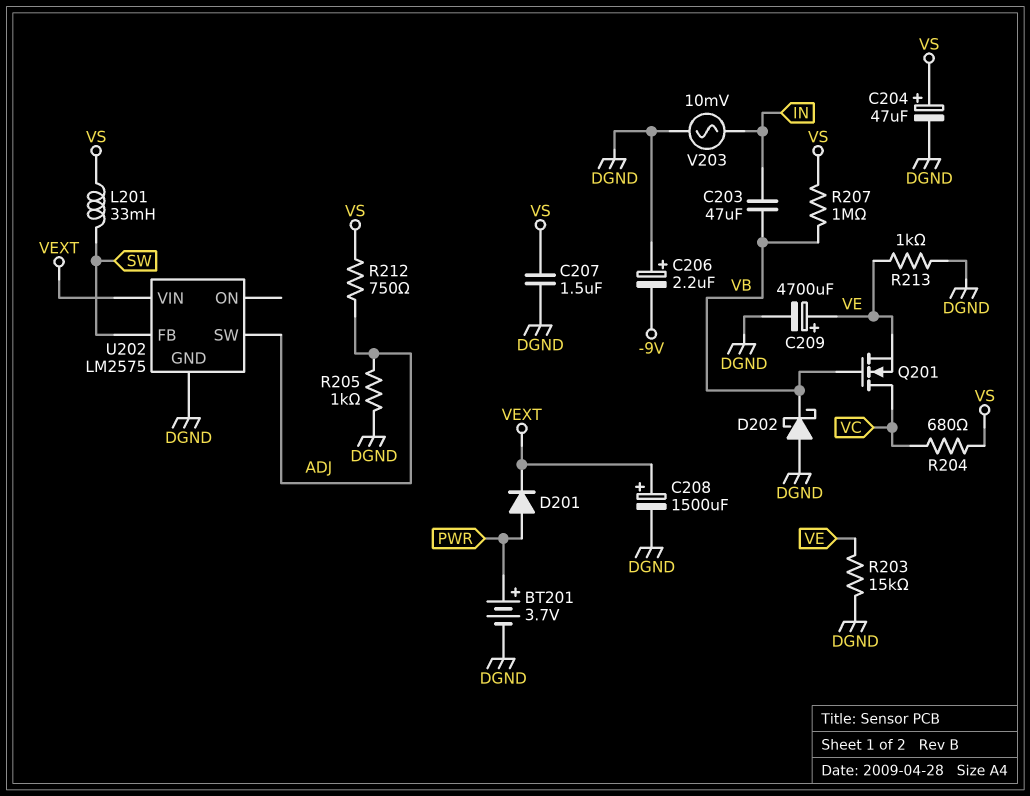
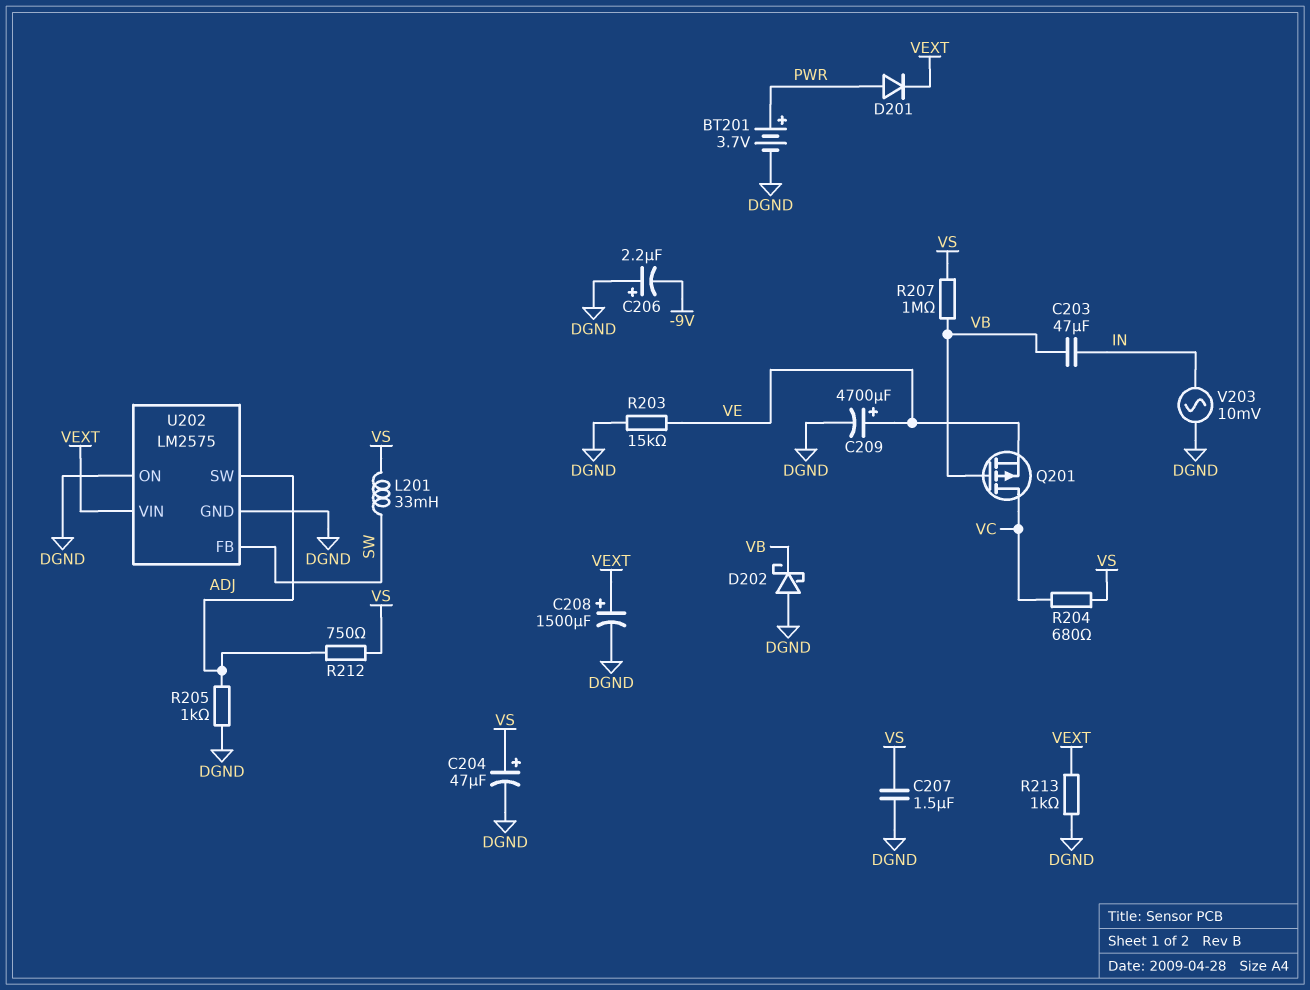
Q201: NMOS (G VB, D VC, S VE) -> PMOS (G VB, D VC, S VE)
R213: 1k (DGND, VE) -> 1k (DGND, VEXT)
U202 pin ON: none -> DGND

